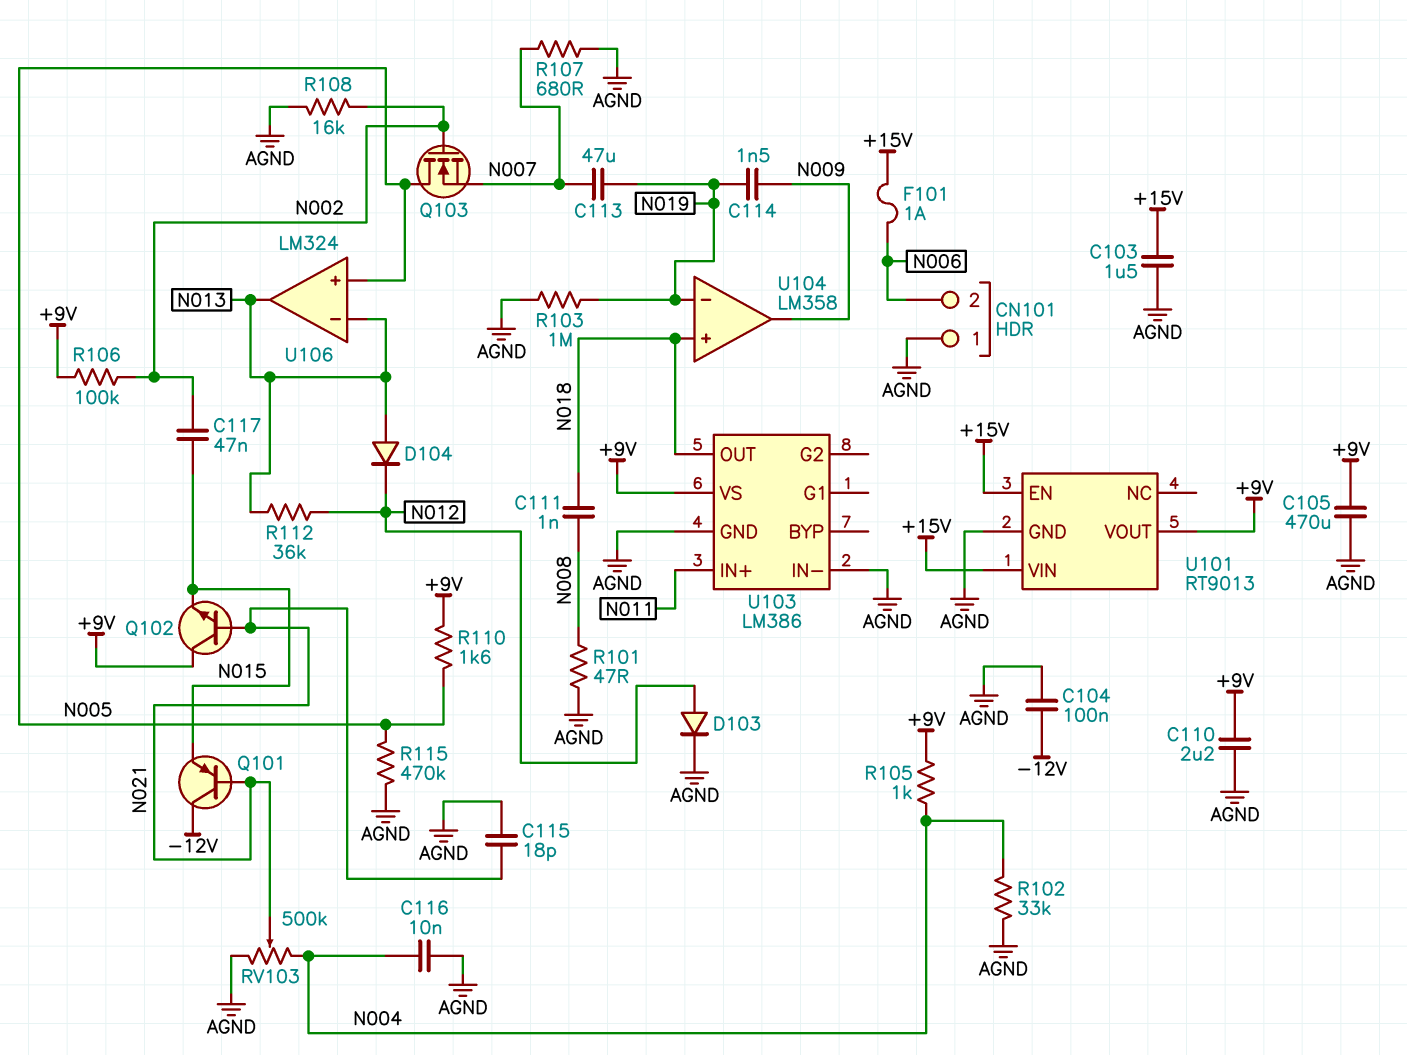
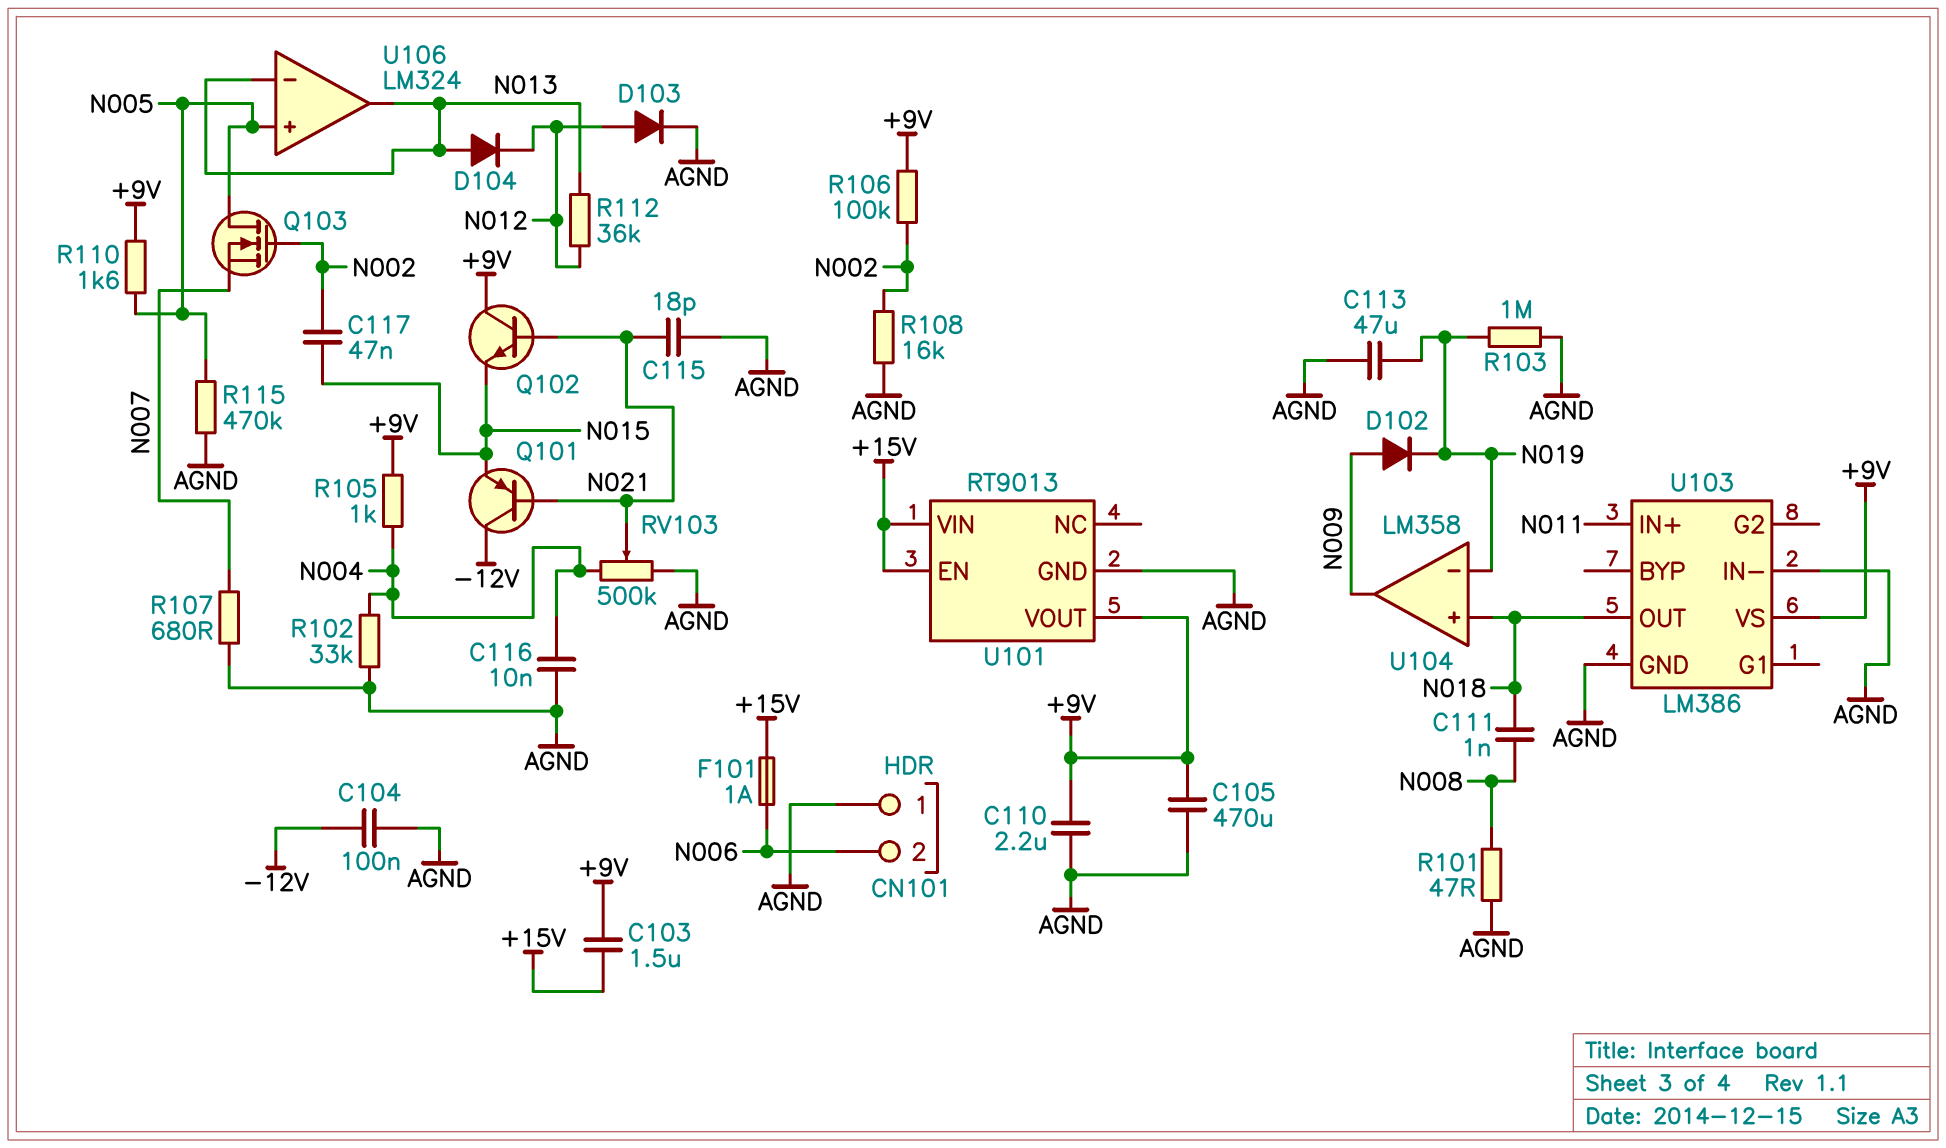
C103: 1.5uF (+15V, AGND) -> 1.5uF (+9V, +15V)
C113: 47uF (N007, N019) -> 47uF (AGND, N019)
C114: 1.5nF (N009, N019) -> none
D102: none -> diode (A N009, K N019)

